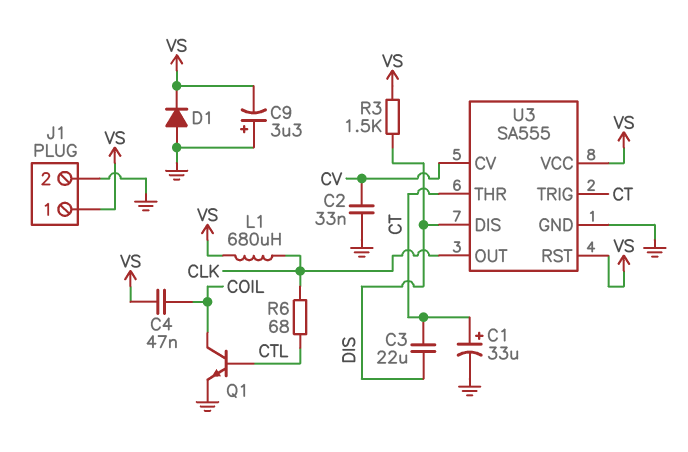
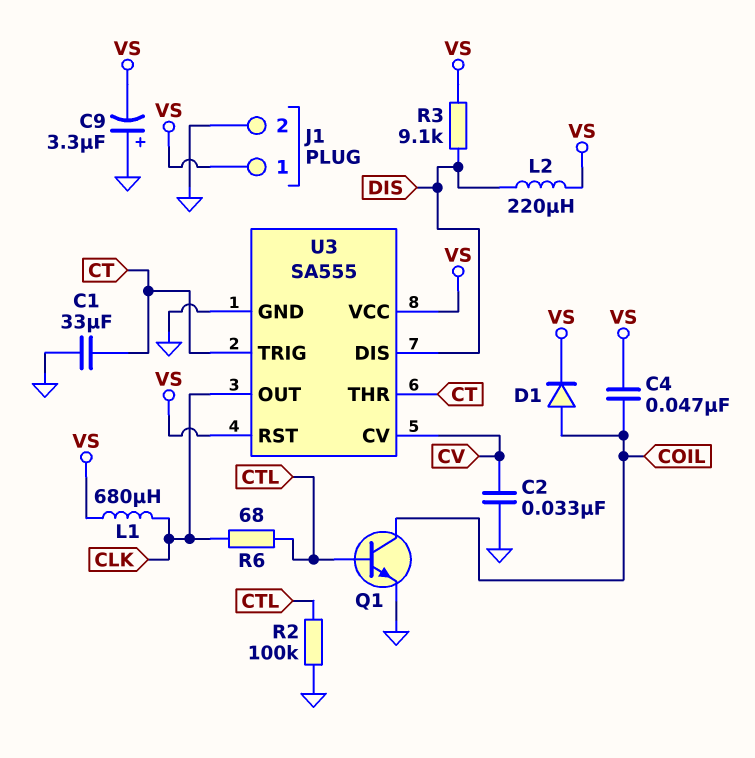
C1: 33uF (plus CT, minus GND) -> 33uF (CT, GND)
C3: 22uF (CT, DIS) -> none
D1: diode (A GND, K VS) -> diode (A COIL, K VS)
L2: none -> 220uH (DIS, VS)
R2: none -> 100k (CTL, GND)
R3: 1.5k (DIS, VS) -> 9.1k (DIS, VS)

